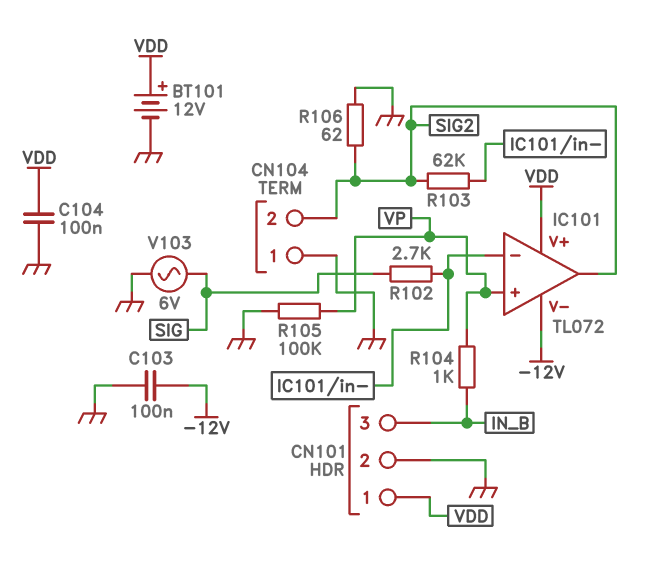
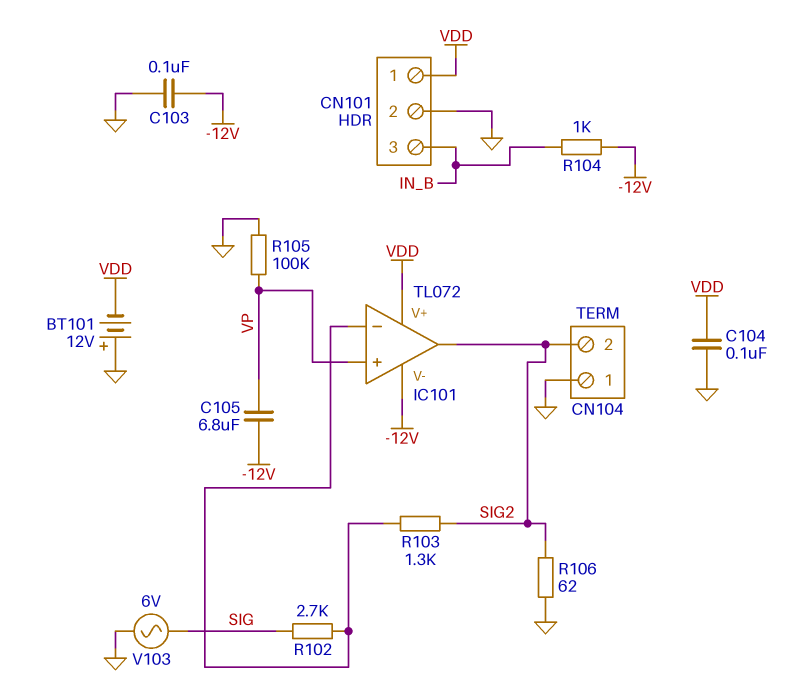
BT101: 12V (plus VDD, minus GND) -> 12V (plus GND, minus VDD)
C105: none -> 6.8uF (-12V, VP)
R103: 62k (IC101/in-, SIG2) -> 1.3k (IC101/in-, SIG2)
R104: 1k (IN_B, VP) -> 1k (-12V, IN_B)

